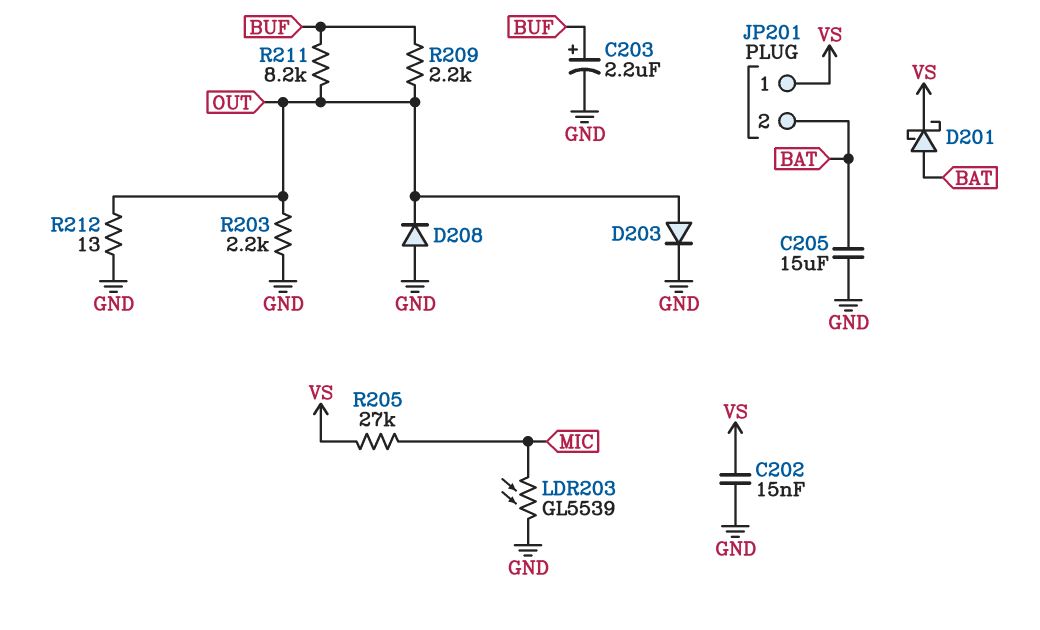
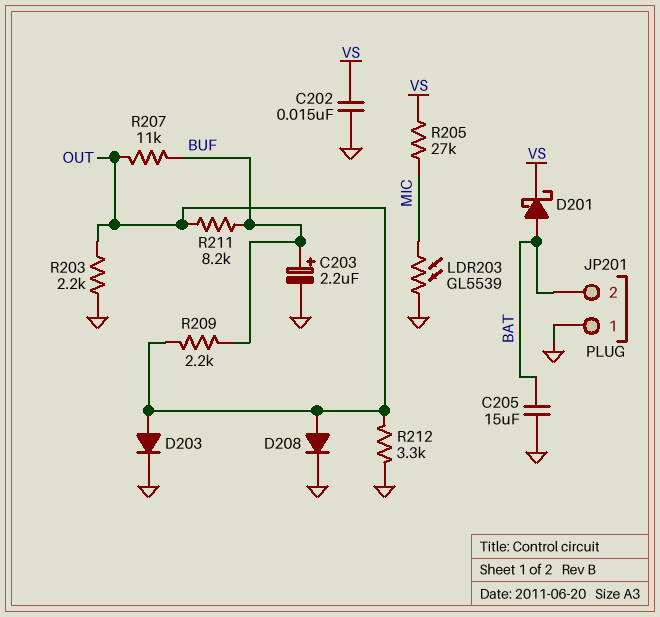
D208: diode (A GND, K OUT) -> diode (A OUT, K GND)
JP201 pin 1: VS -> GND
R207: none -> 11k (BUF, OUT)
R212: 13 (GND, OUT) -> 3.3k (GND, OUT)

